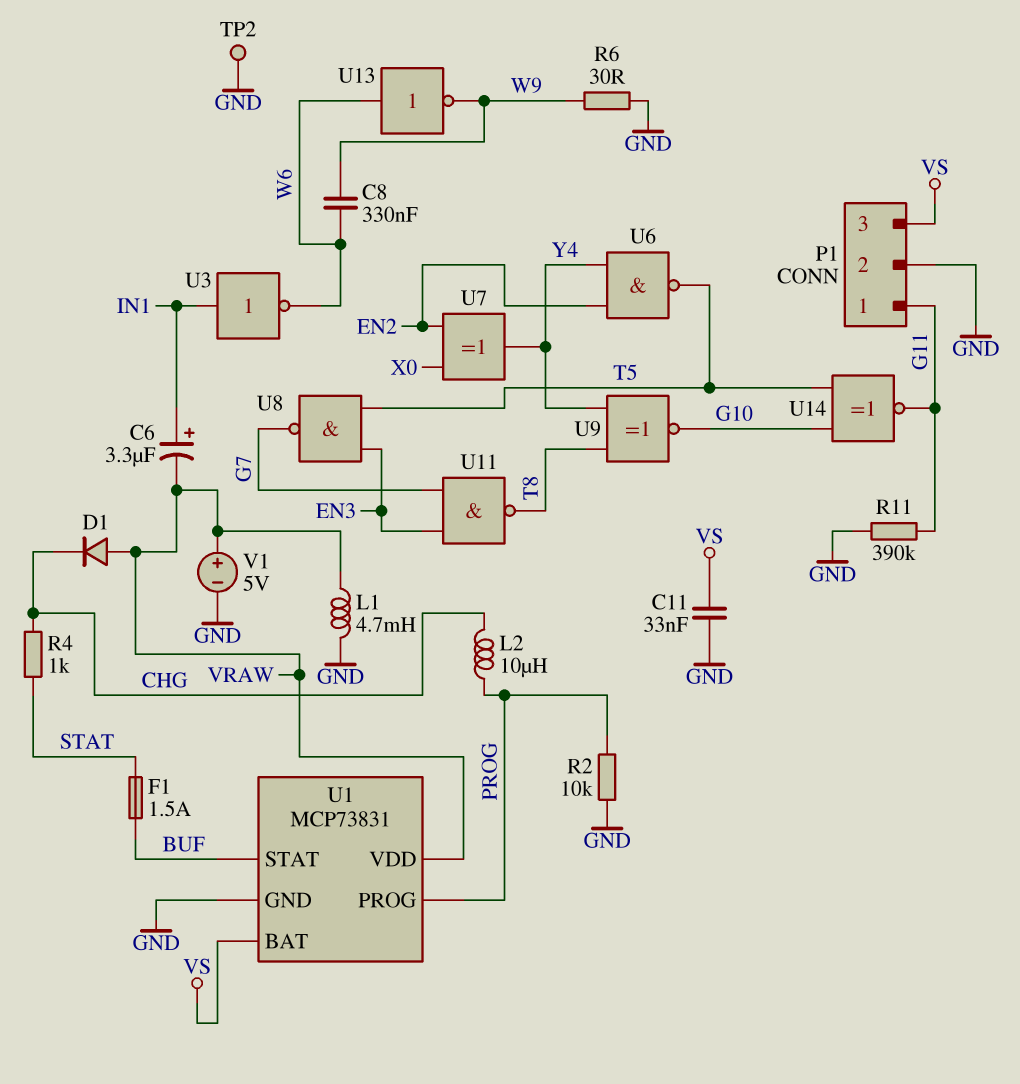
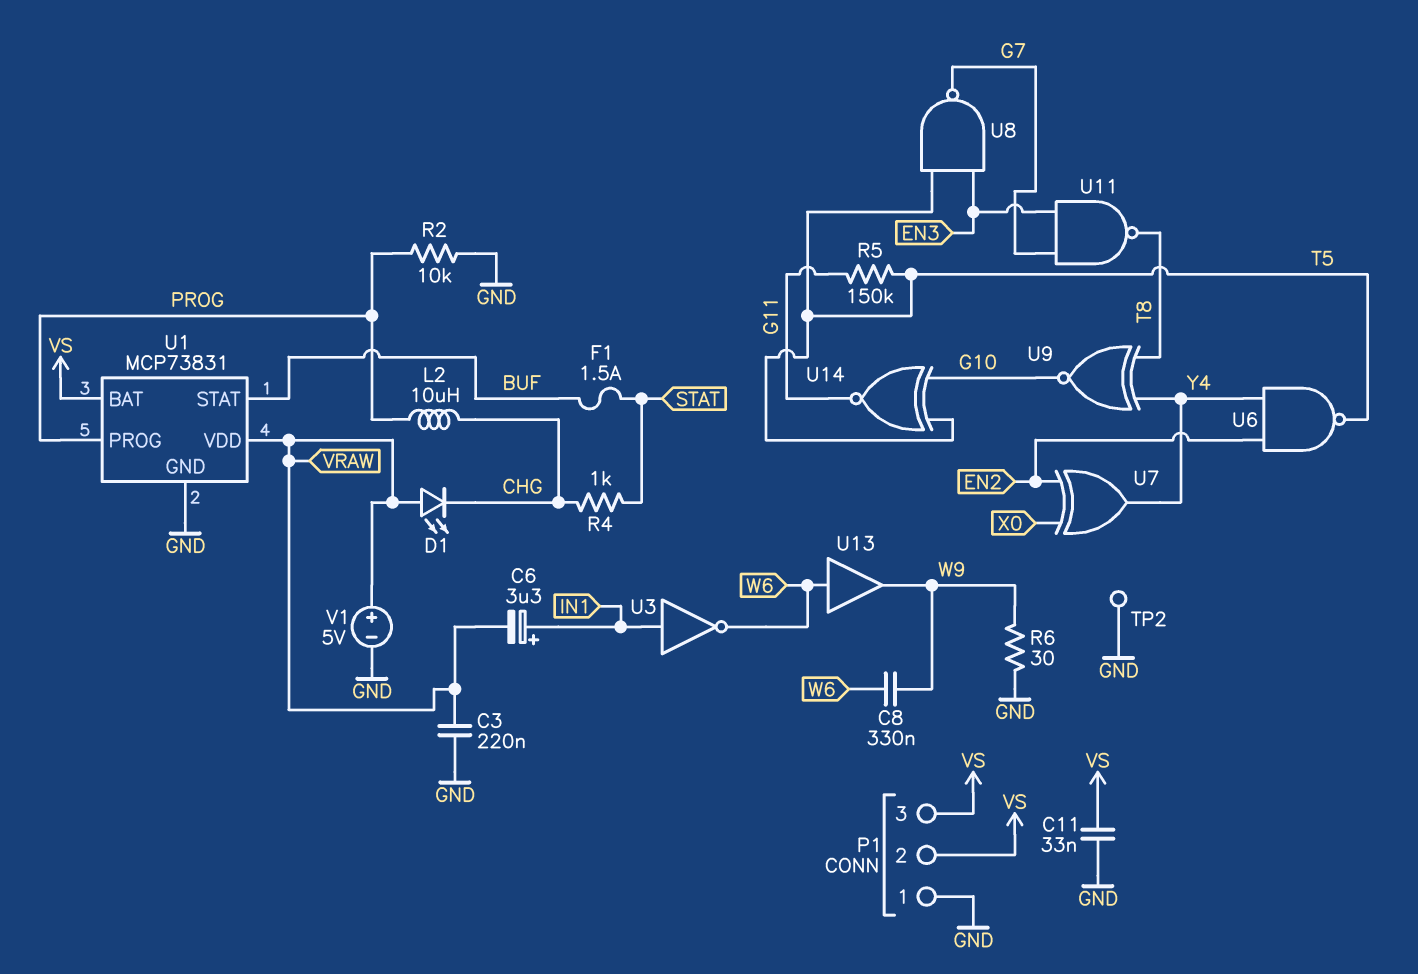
C3: none -> 220nF (GND, VRAW)
D1: diode (A VRAW, K CHG) -> LED (A VRAW, K CHG)
L1: 4.7mH (GND, VRAW) -> none
P1 pin 1: G11 -> GND
P1 pin 2: GND -> VS
R5: none -> 150k (G11, T5)
R11: 390k (G11, GND) -> none
U13: NOT (in W6, out W9) -> buffer (in W6, out W9)

